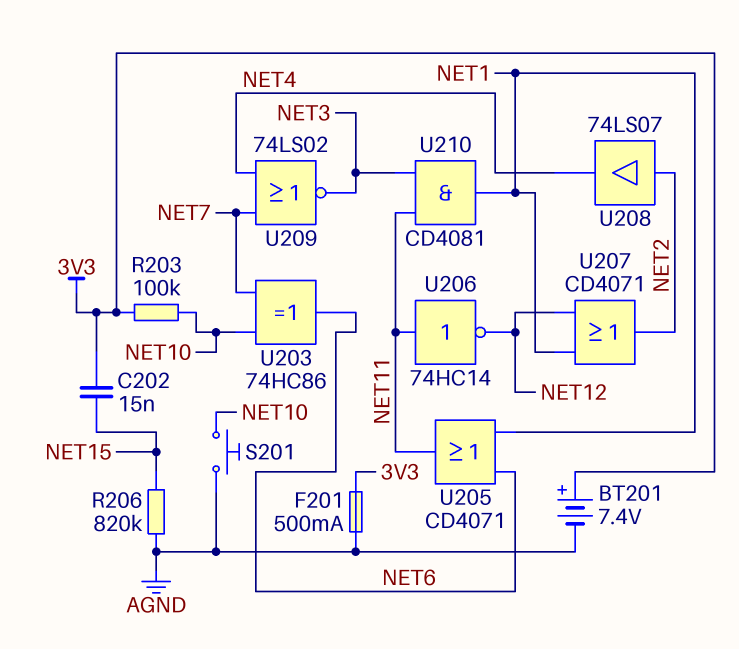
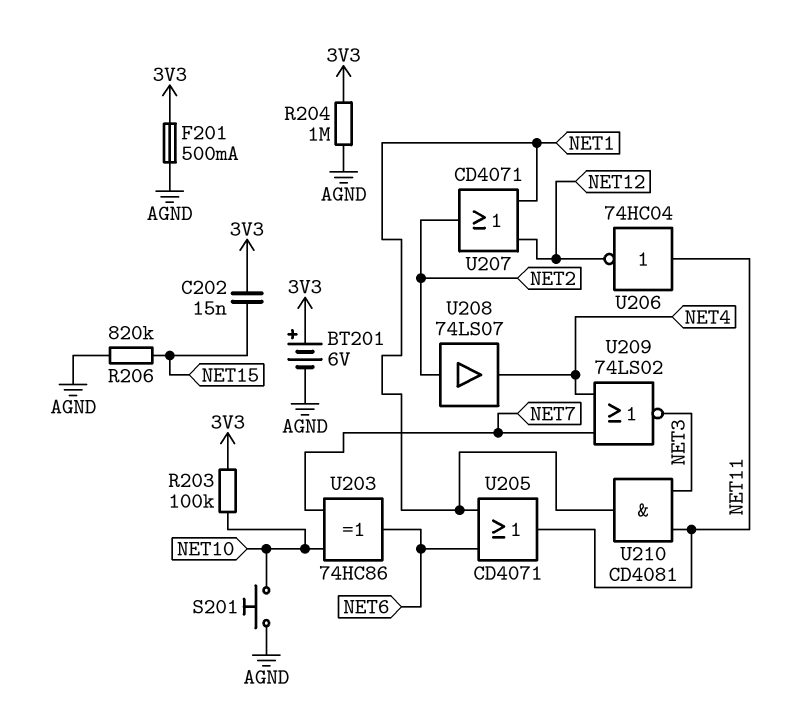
BT201: 7.4V (plus 3V3, minus AGND) -> 6V (plus 3V3, minus AGND)
R204: none -> 1M (3V3, AGND)
U206: NOT 74HC14 (in NET11, out NET12) -> NOT 74HC04 (in NET11, out NET12)

